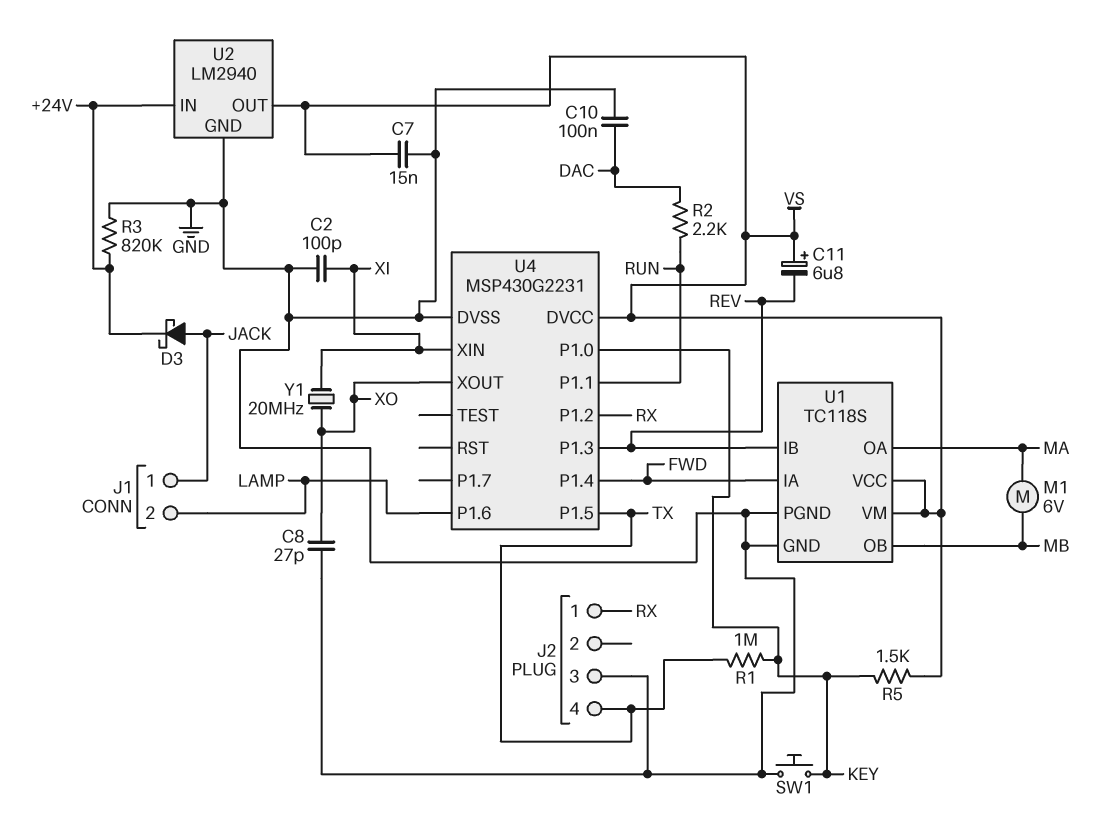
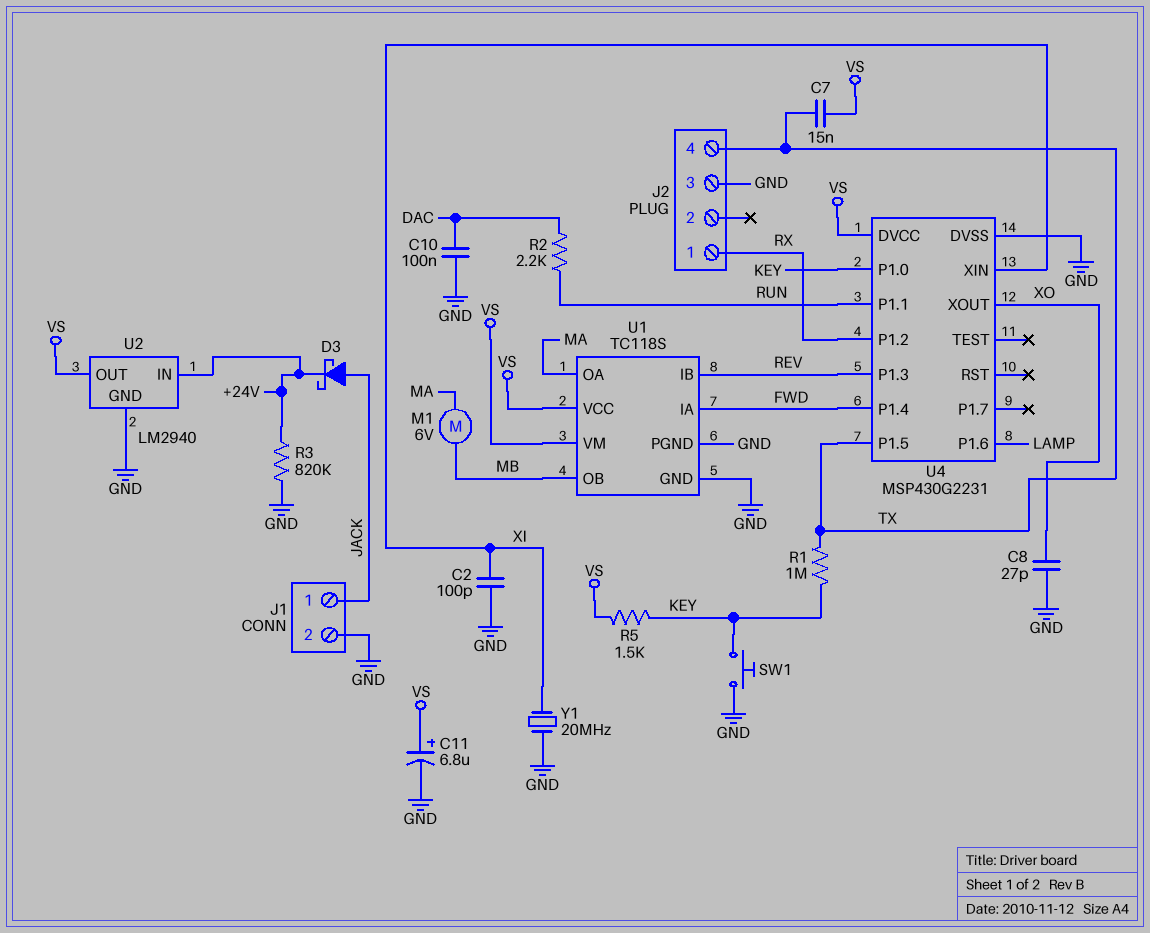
C7: 15nF (GND, VS) -> 15nF (TX, VS)
C11: 6.8uF (plus VS, minus REV) -> 6.8uF (plus VS, minus GND)
J1 pin 2: LAMP -> GND
Y1: 20MHz (XI, XO) -> 20MHz (GND, XI)

